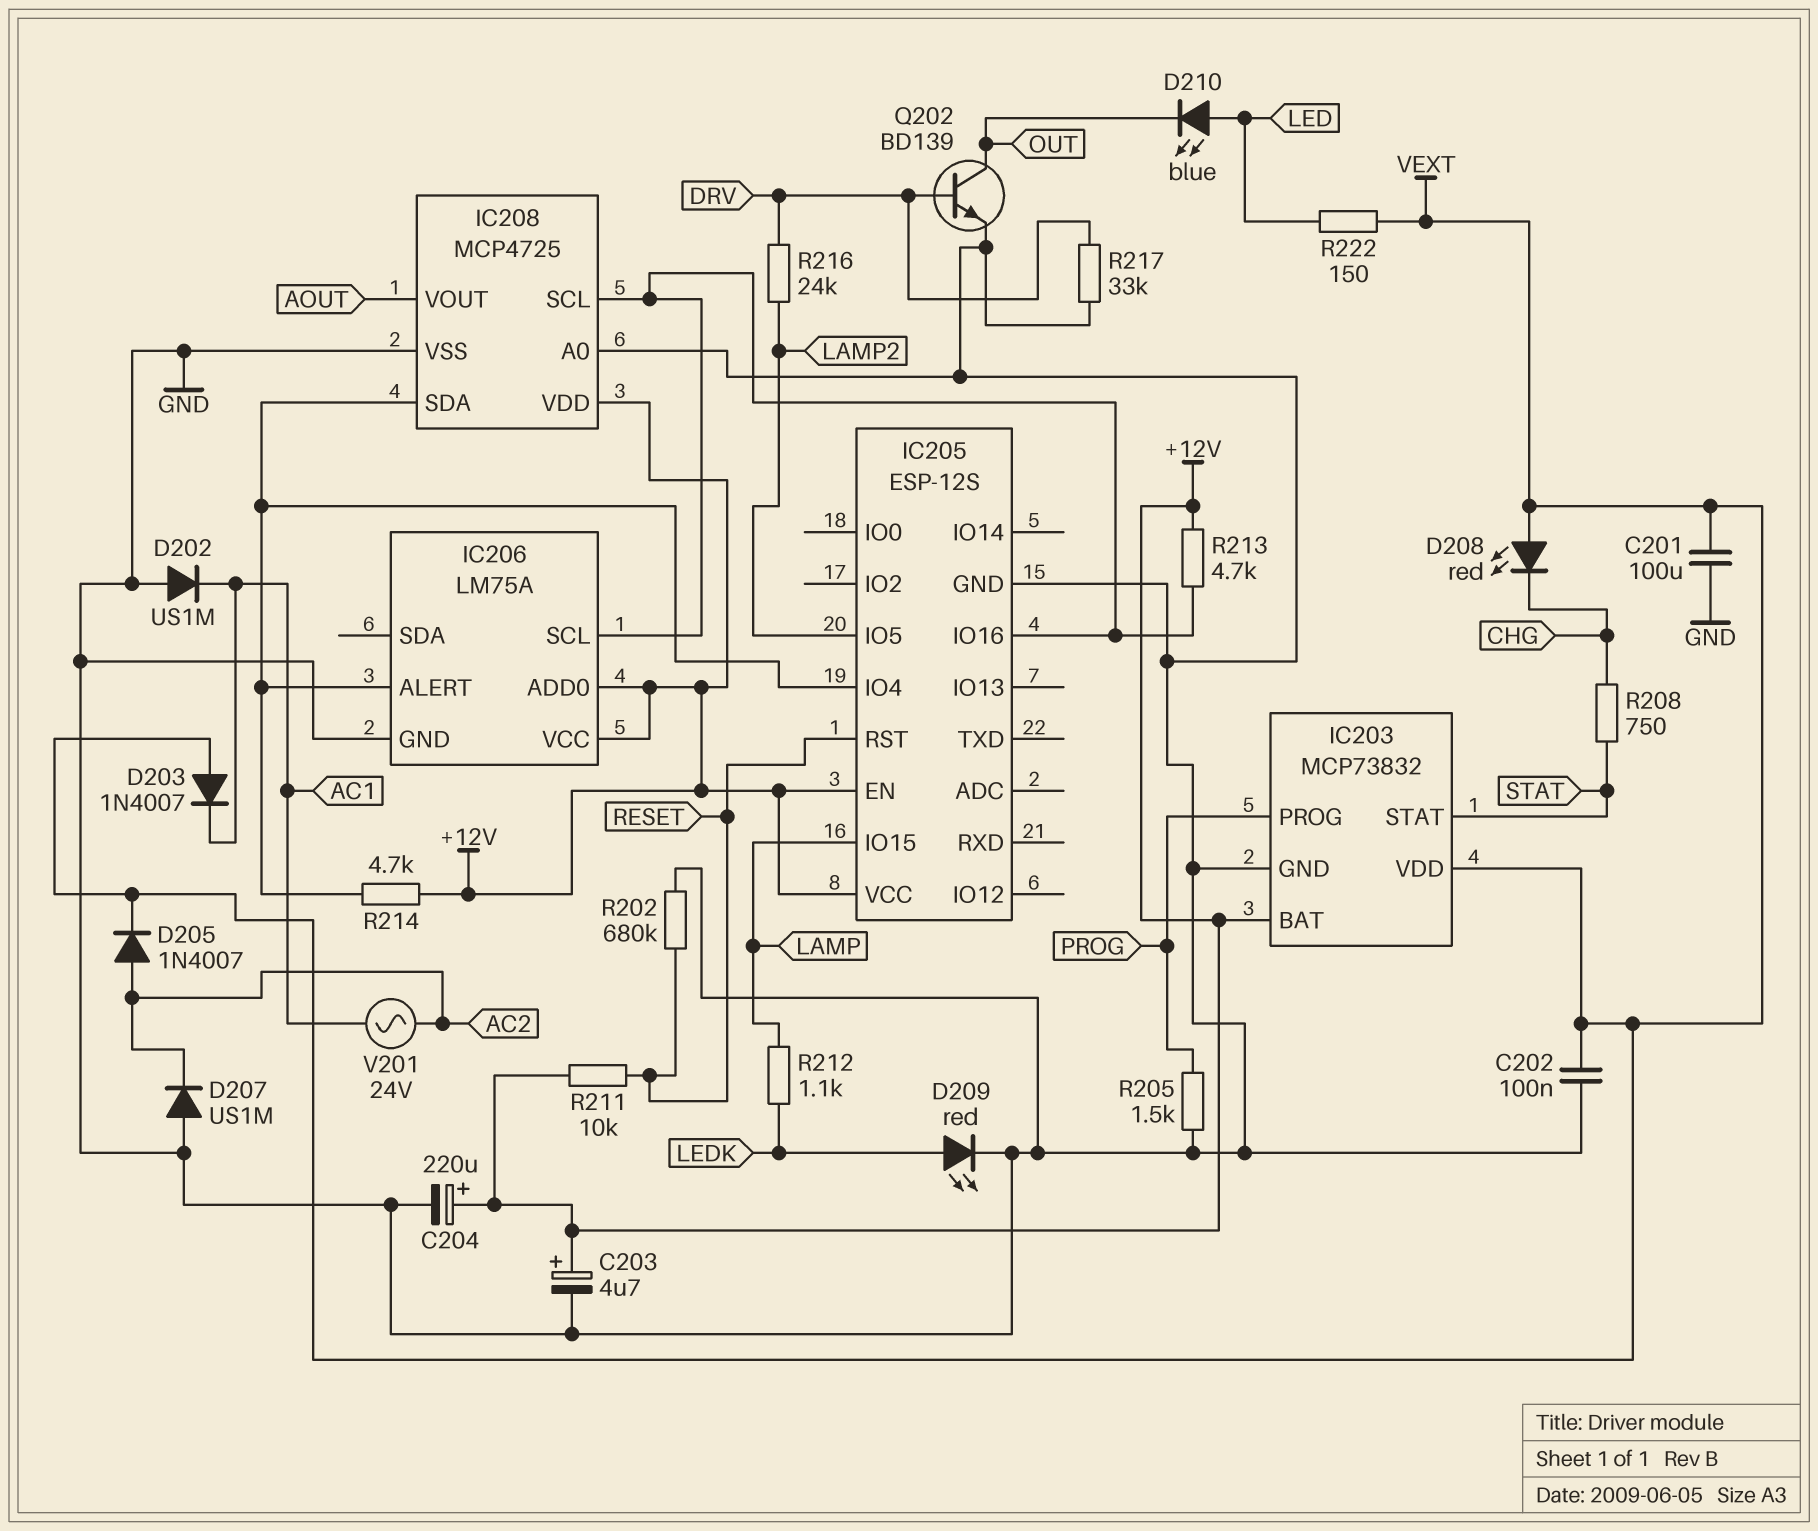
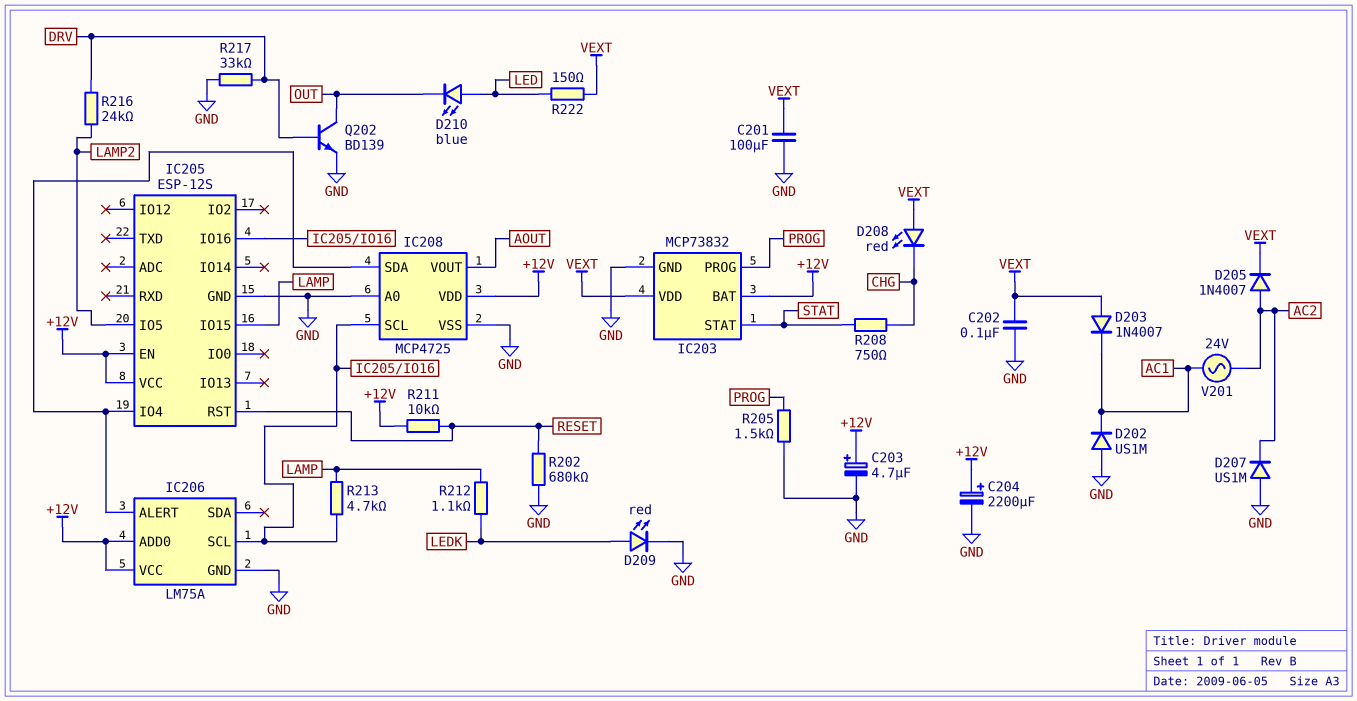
C204: 220uF (plus +12V, minus GND) -> 2200uF (plus +12V, minus GND)
R213: 4.7k (+12V, IC205/IO16) -> 4.7k (IC205/IO16, LAMP)
R214: 4.7k (+12V, IC205/IO4) -> none

